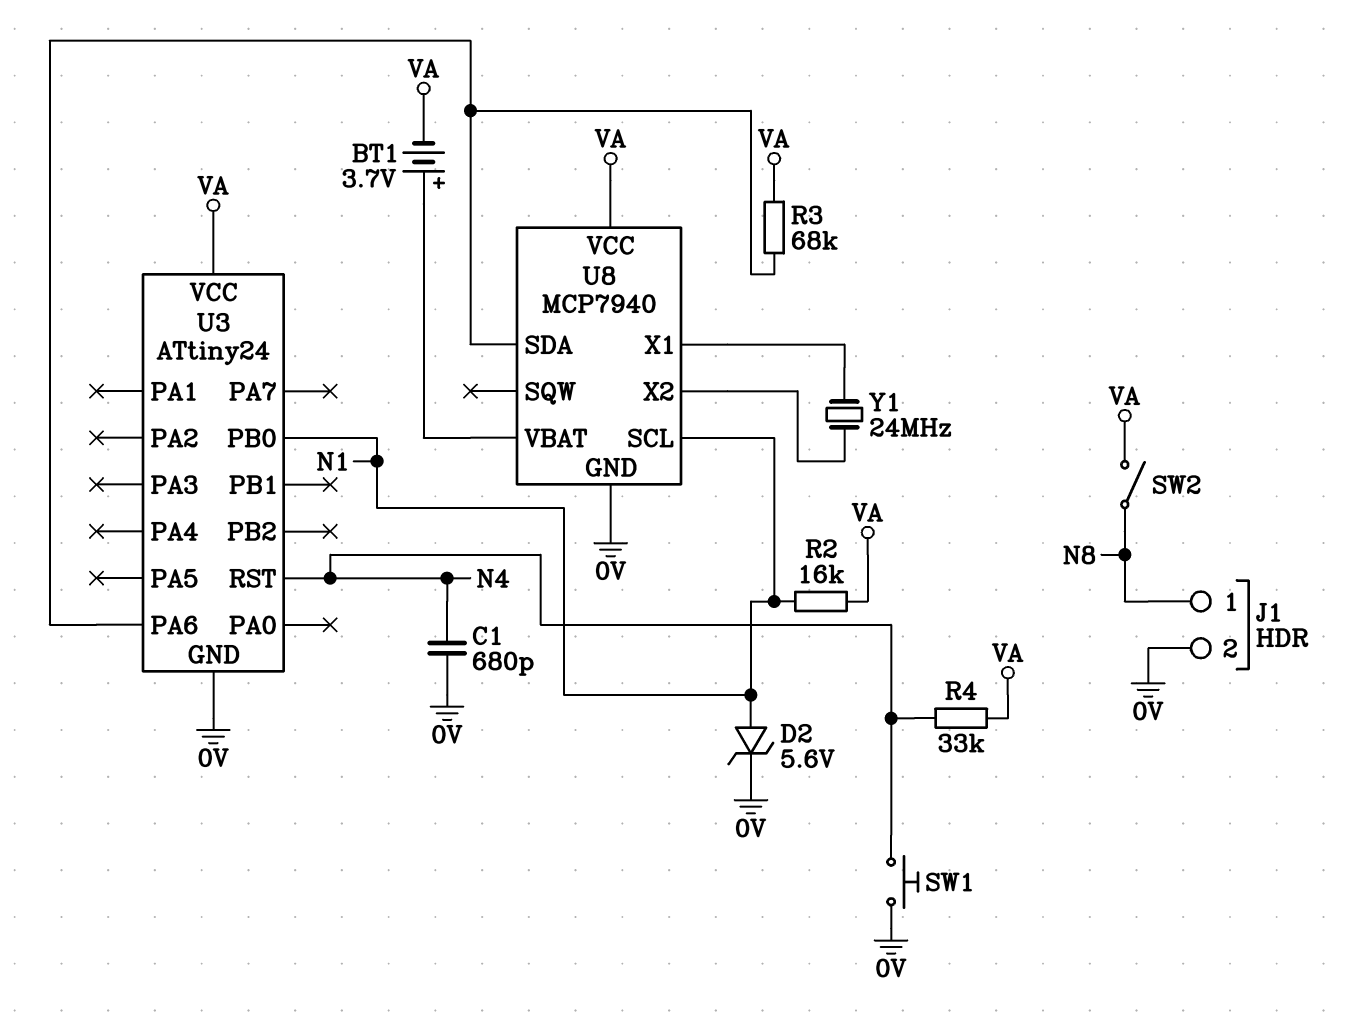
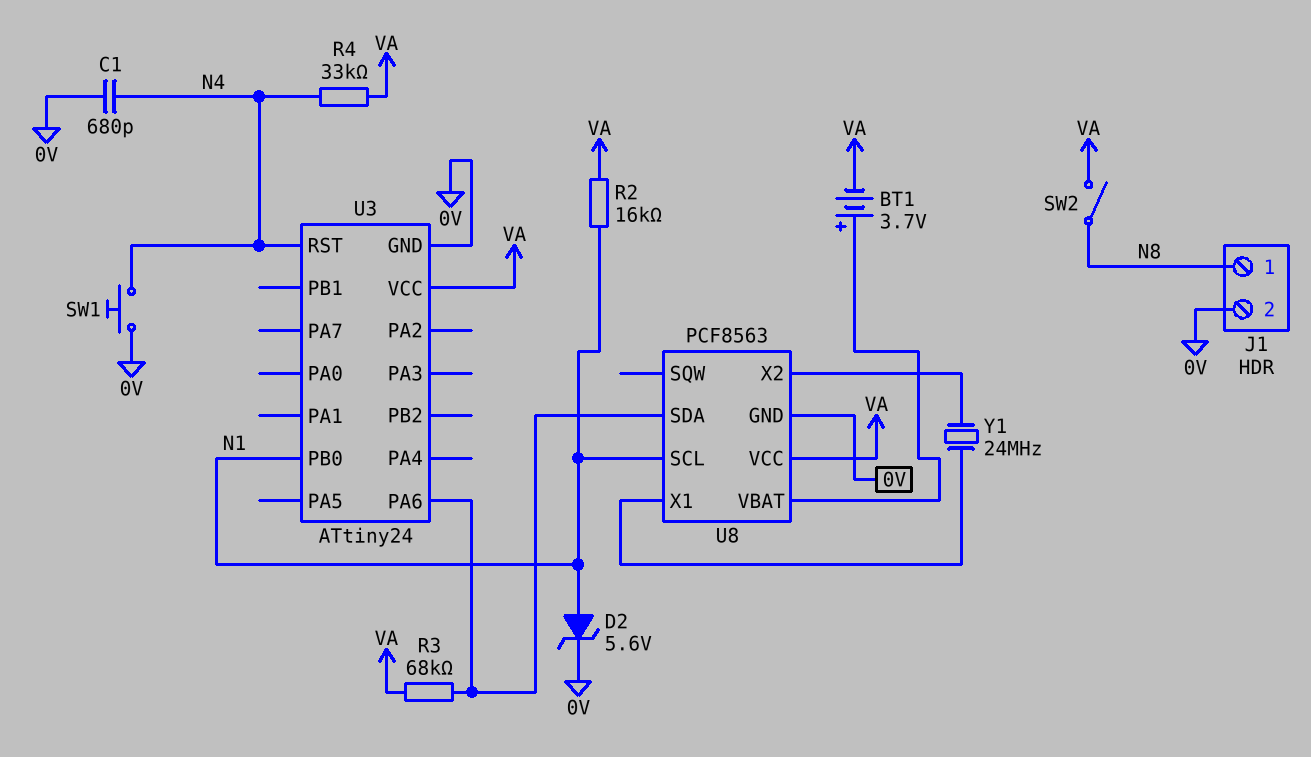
U8: MCP7940 -> PCF8563

